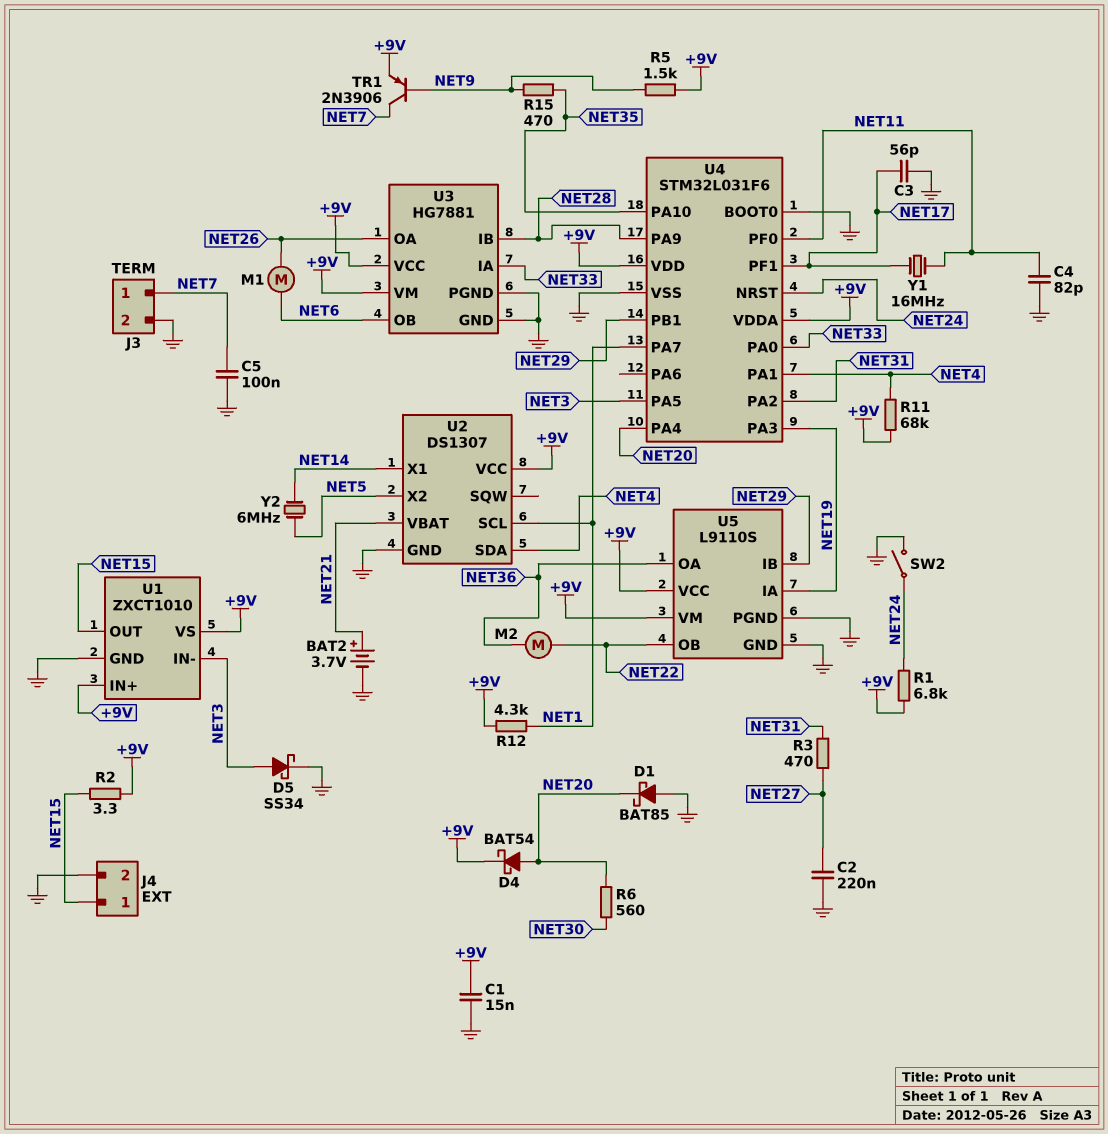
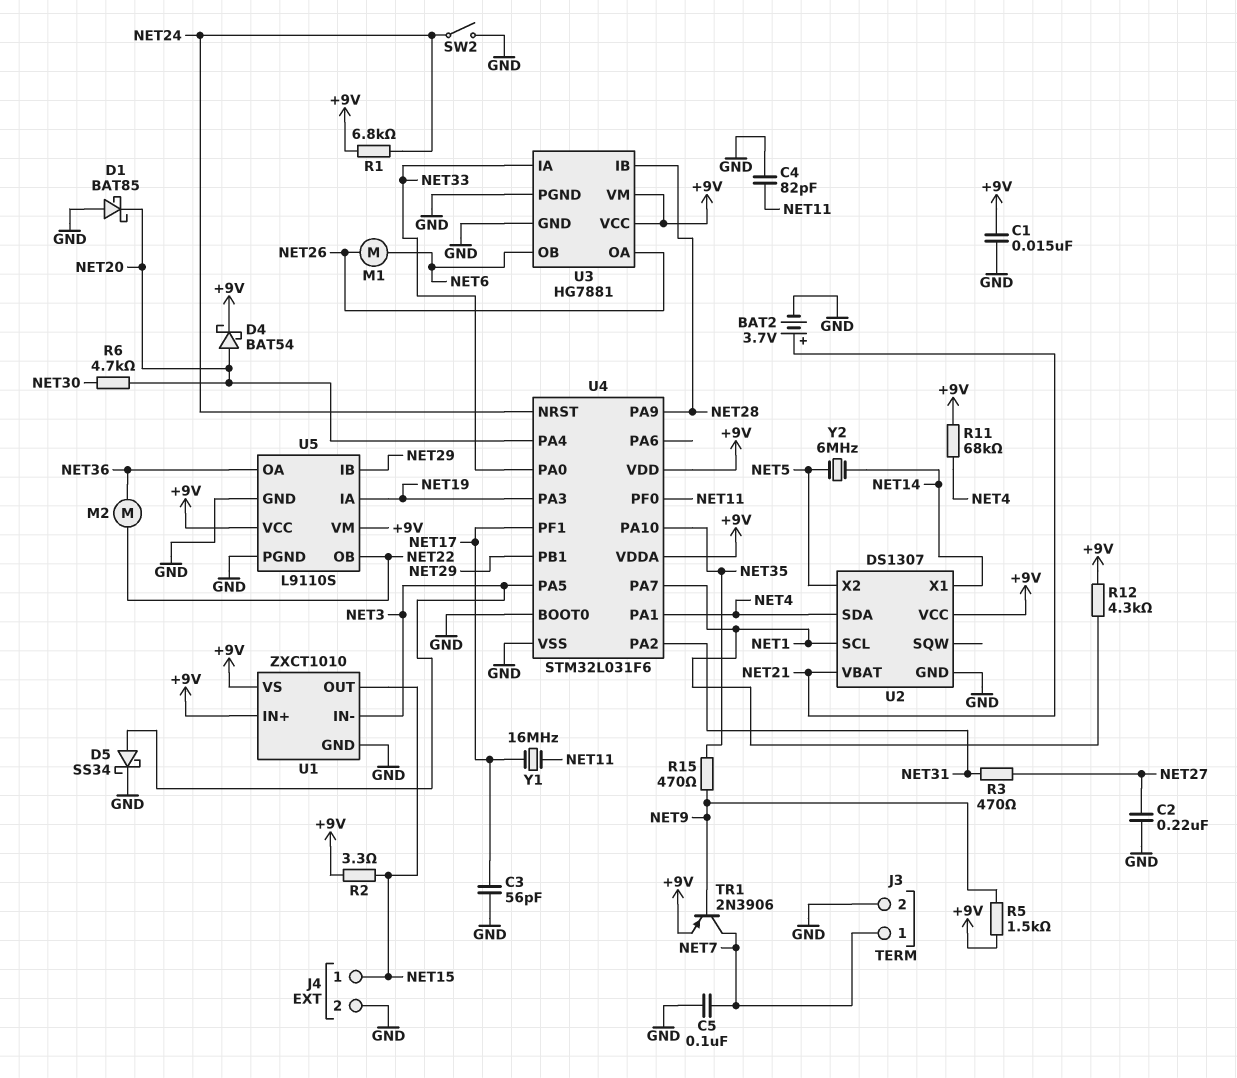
R6: 560 (NET20, NET30) -> 4.7k (NET20, NET30)

